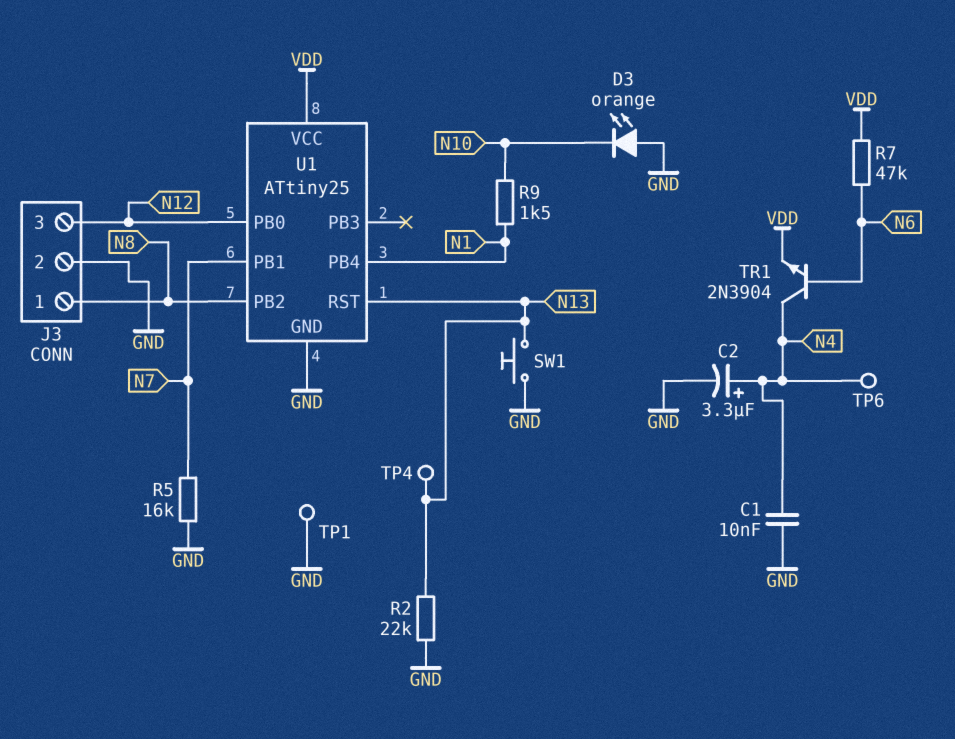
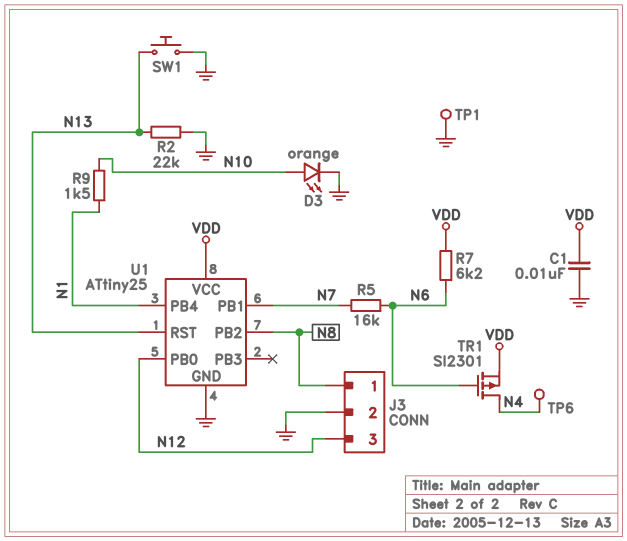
C1: 10nF (GND, N4) -> 10nF (GND, VDD)
C2: 3.3uF (plus N4, minus GND) -> none
D3: LED orange (A GND, K N10) -> LED orange (A N10, K GND)
R5: 16k (GND, N7) -> 16k (N6, N7)
R7: 47k (N6, VDD) -> 6.2k (N6, VDD)
TP4: test point (N13) -> none
TR1: NPN 2N3904 (B N6, C N4, E VDD) -> PMOS SI2301 (G N6, D N4, S VDD)

